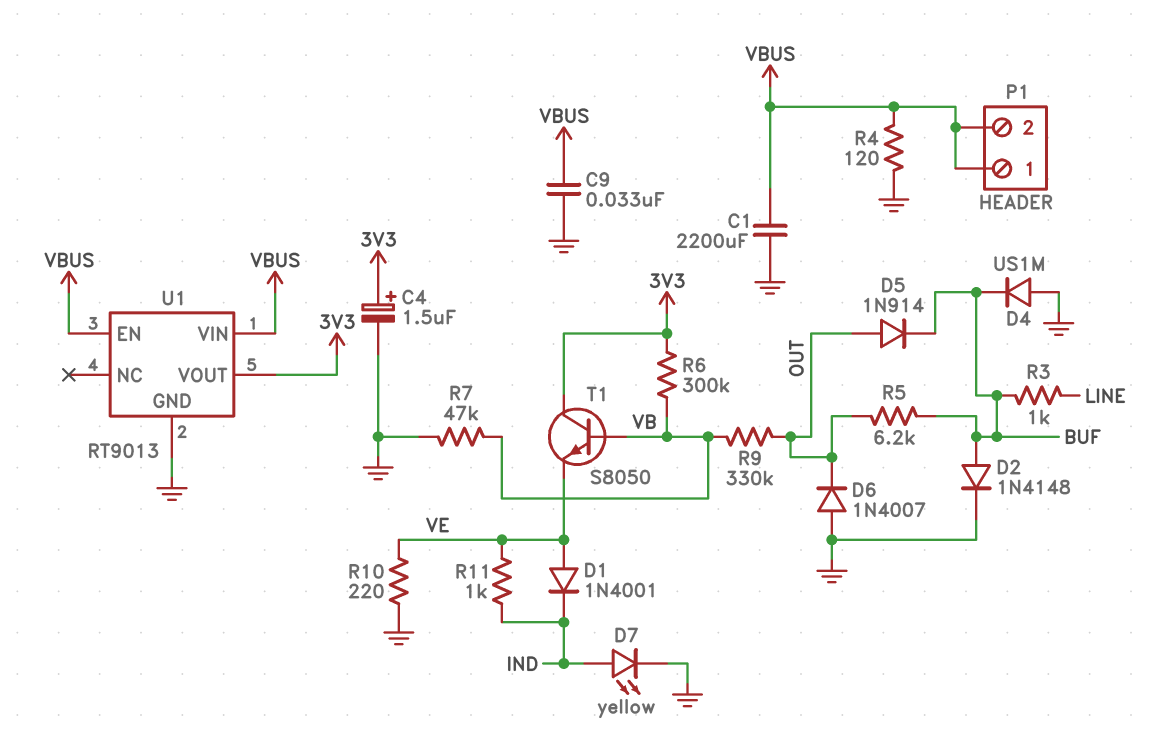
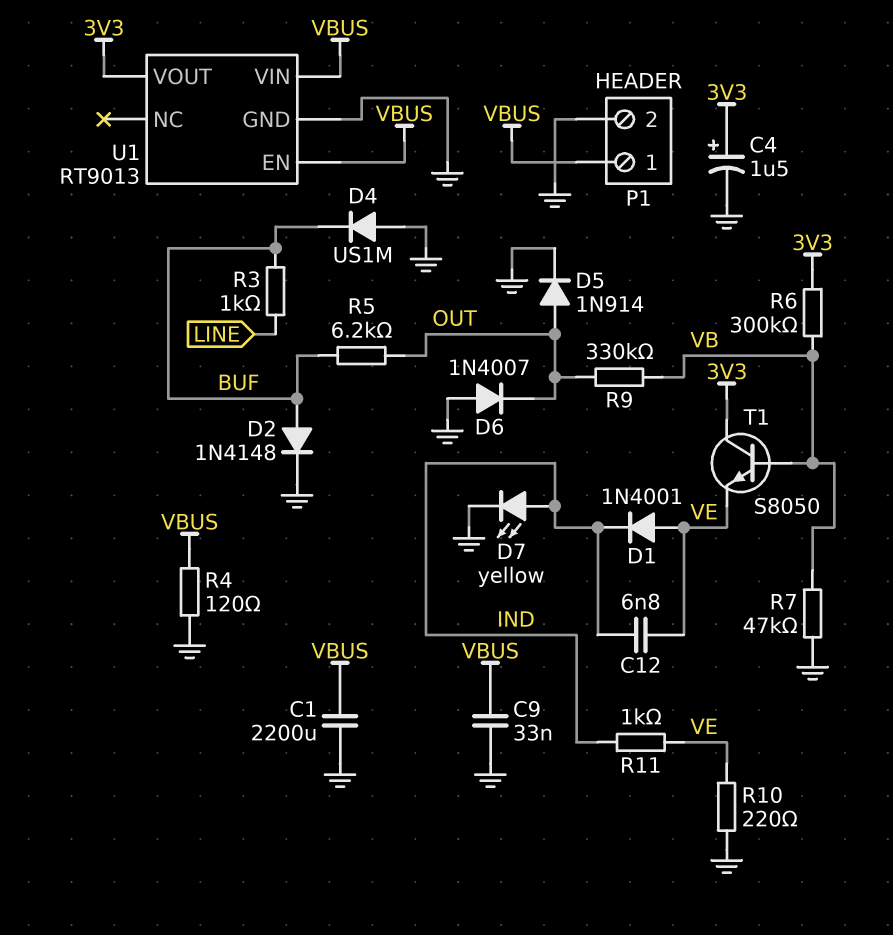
C12: none -> 6.8nF (IND, VE)
D5: diode 1N914 (A OUT, K BUF) -> diode 1N914 (A OUT, K GND)
P1 pin 2: VBUS -> GND

